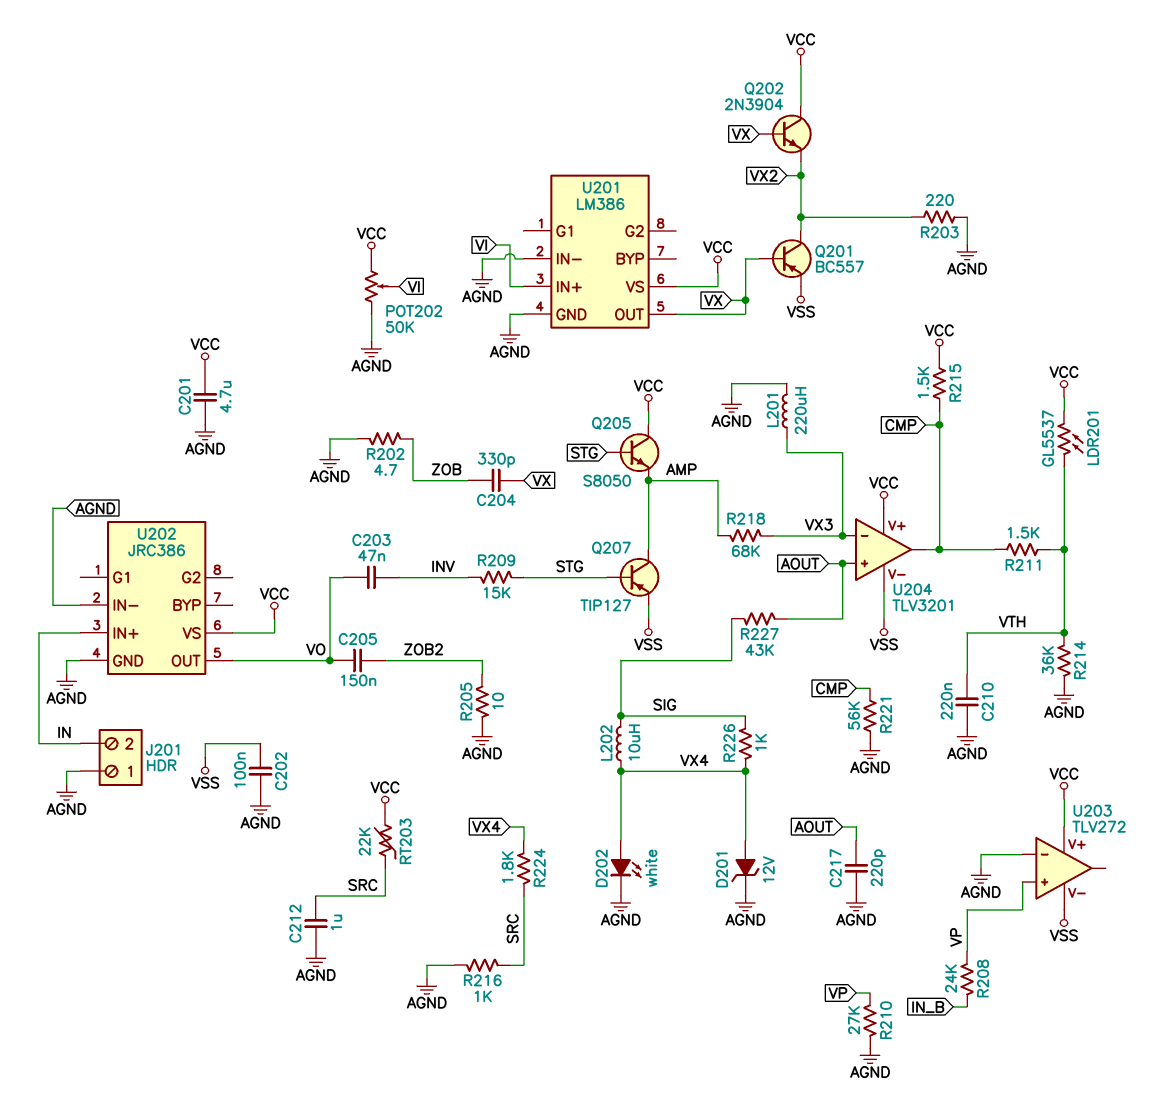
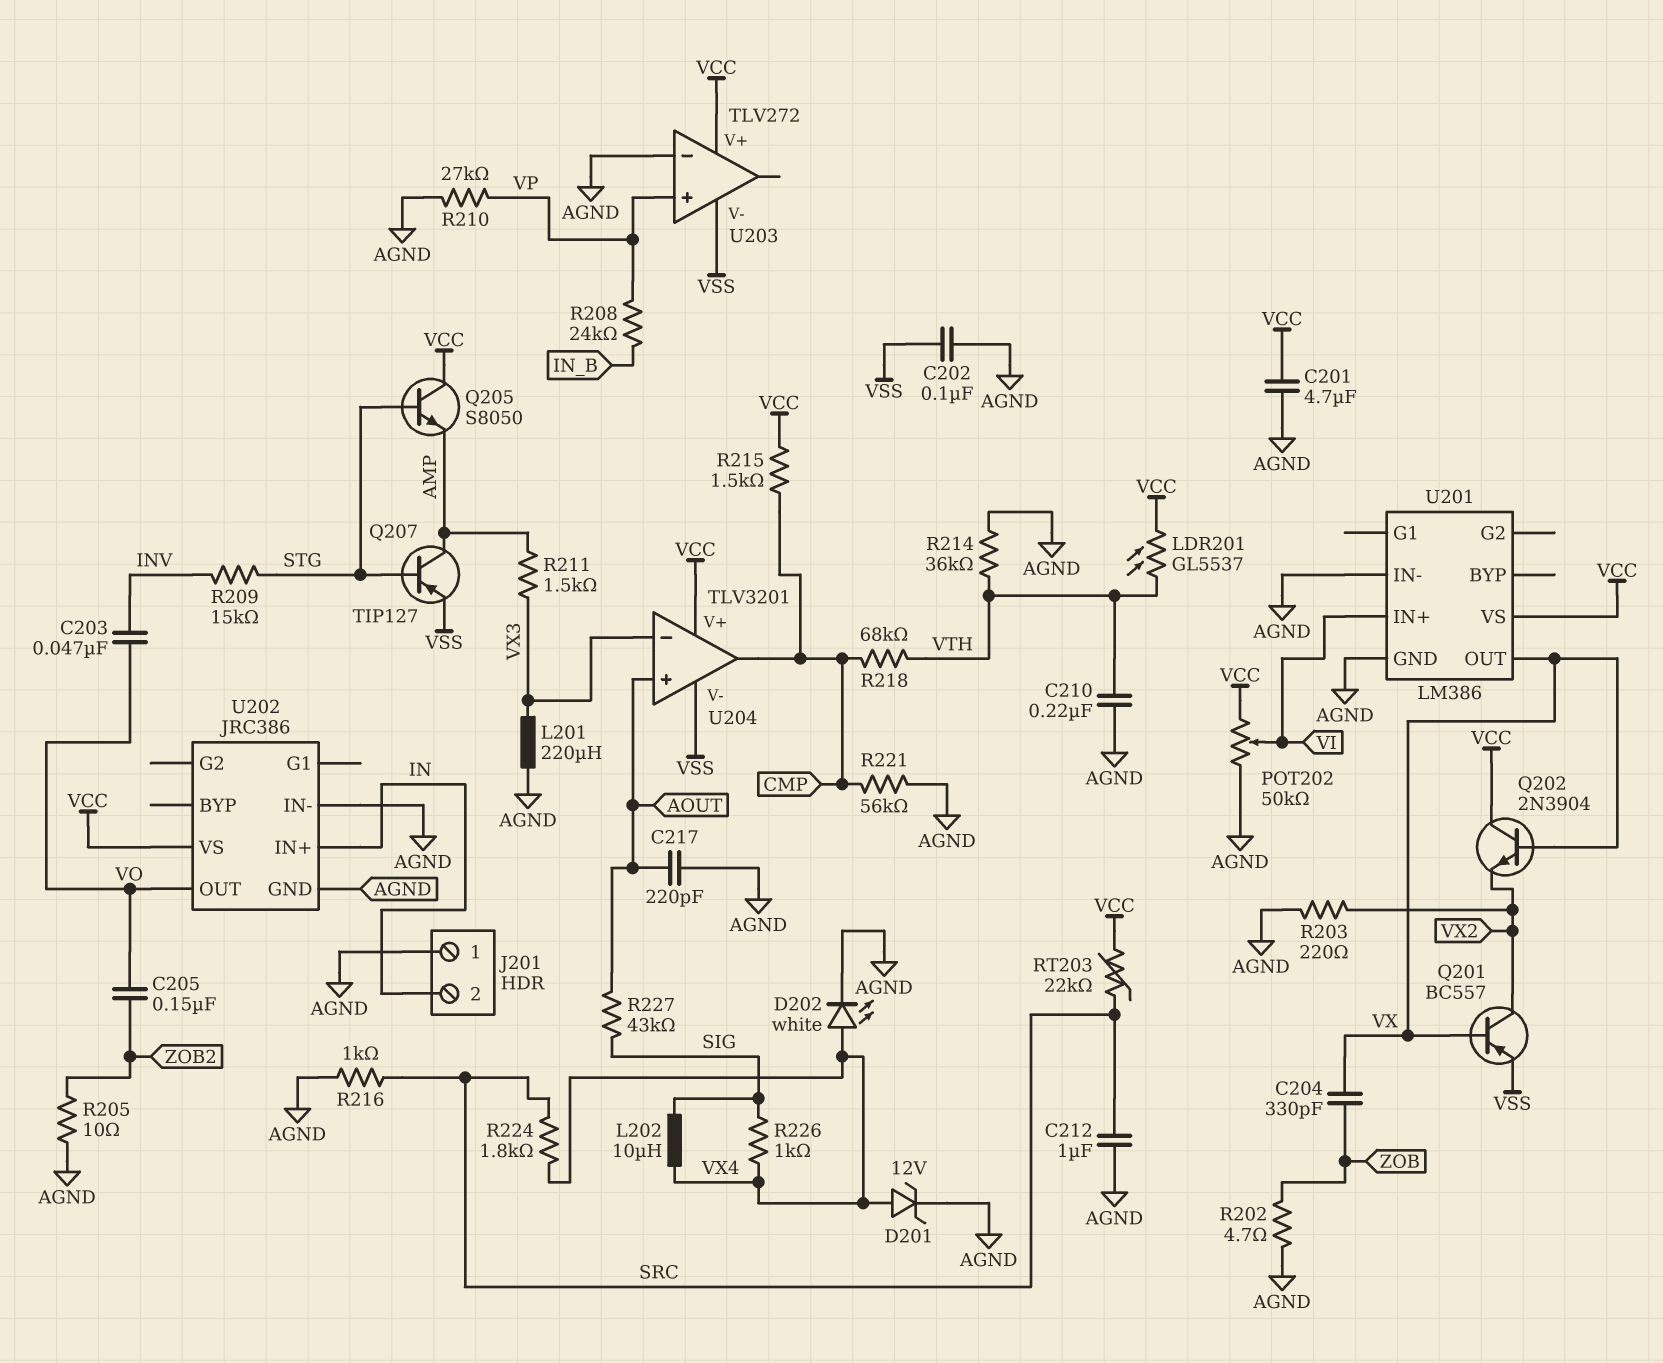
R211: 1.5k (CMP, VTH) -> 1.5k (AMP, VX3)
R218: 68k (AMP, VX3) -> 68k (CMP, VTH)

